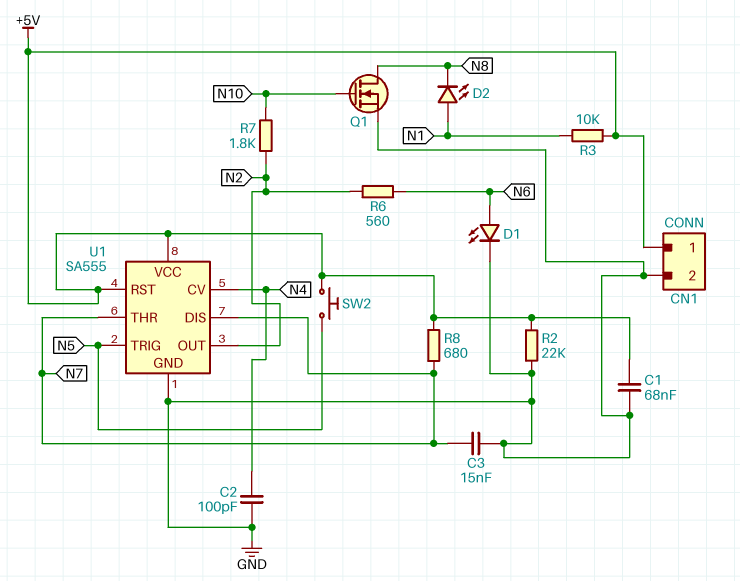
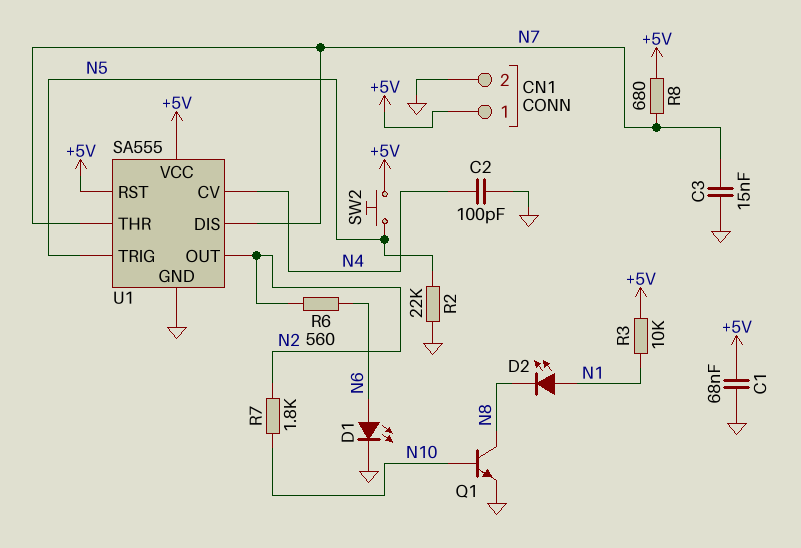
Q1: NMOS (G N10, D N8, S GND) -> NPN (B N10, C N8, E GND)
R2: 22k (+5V, GND) -> 22k (GND, N5)

